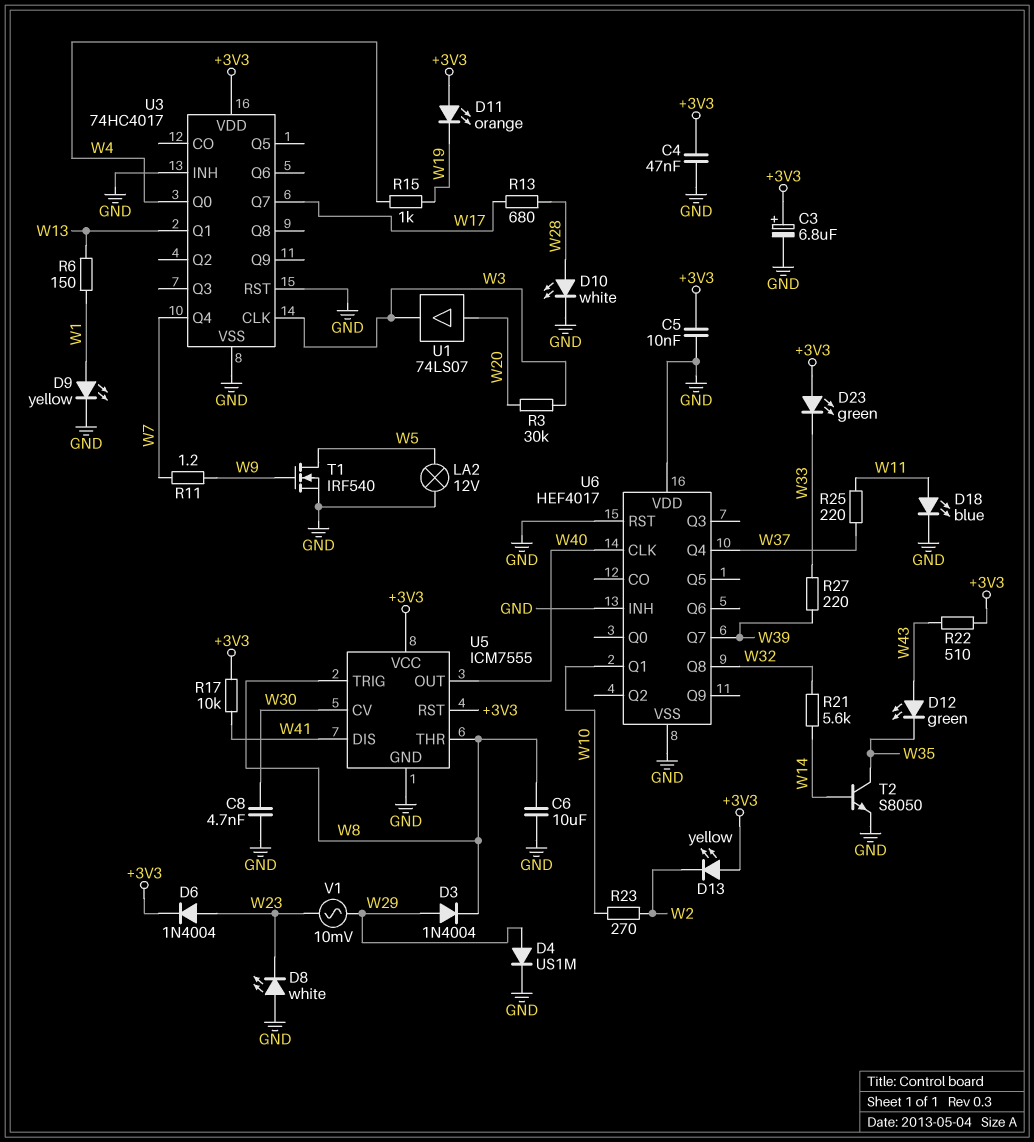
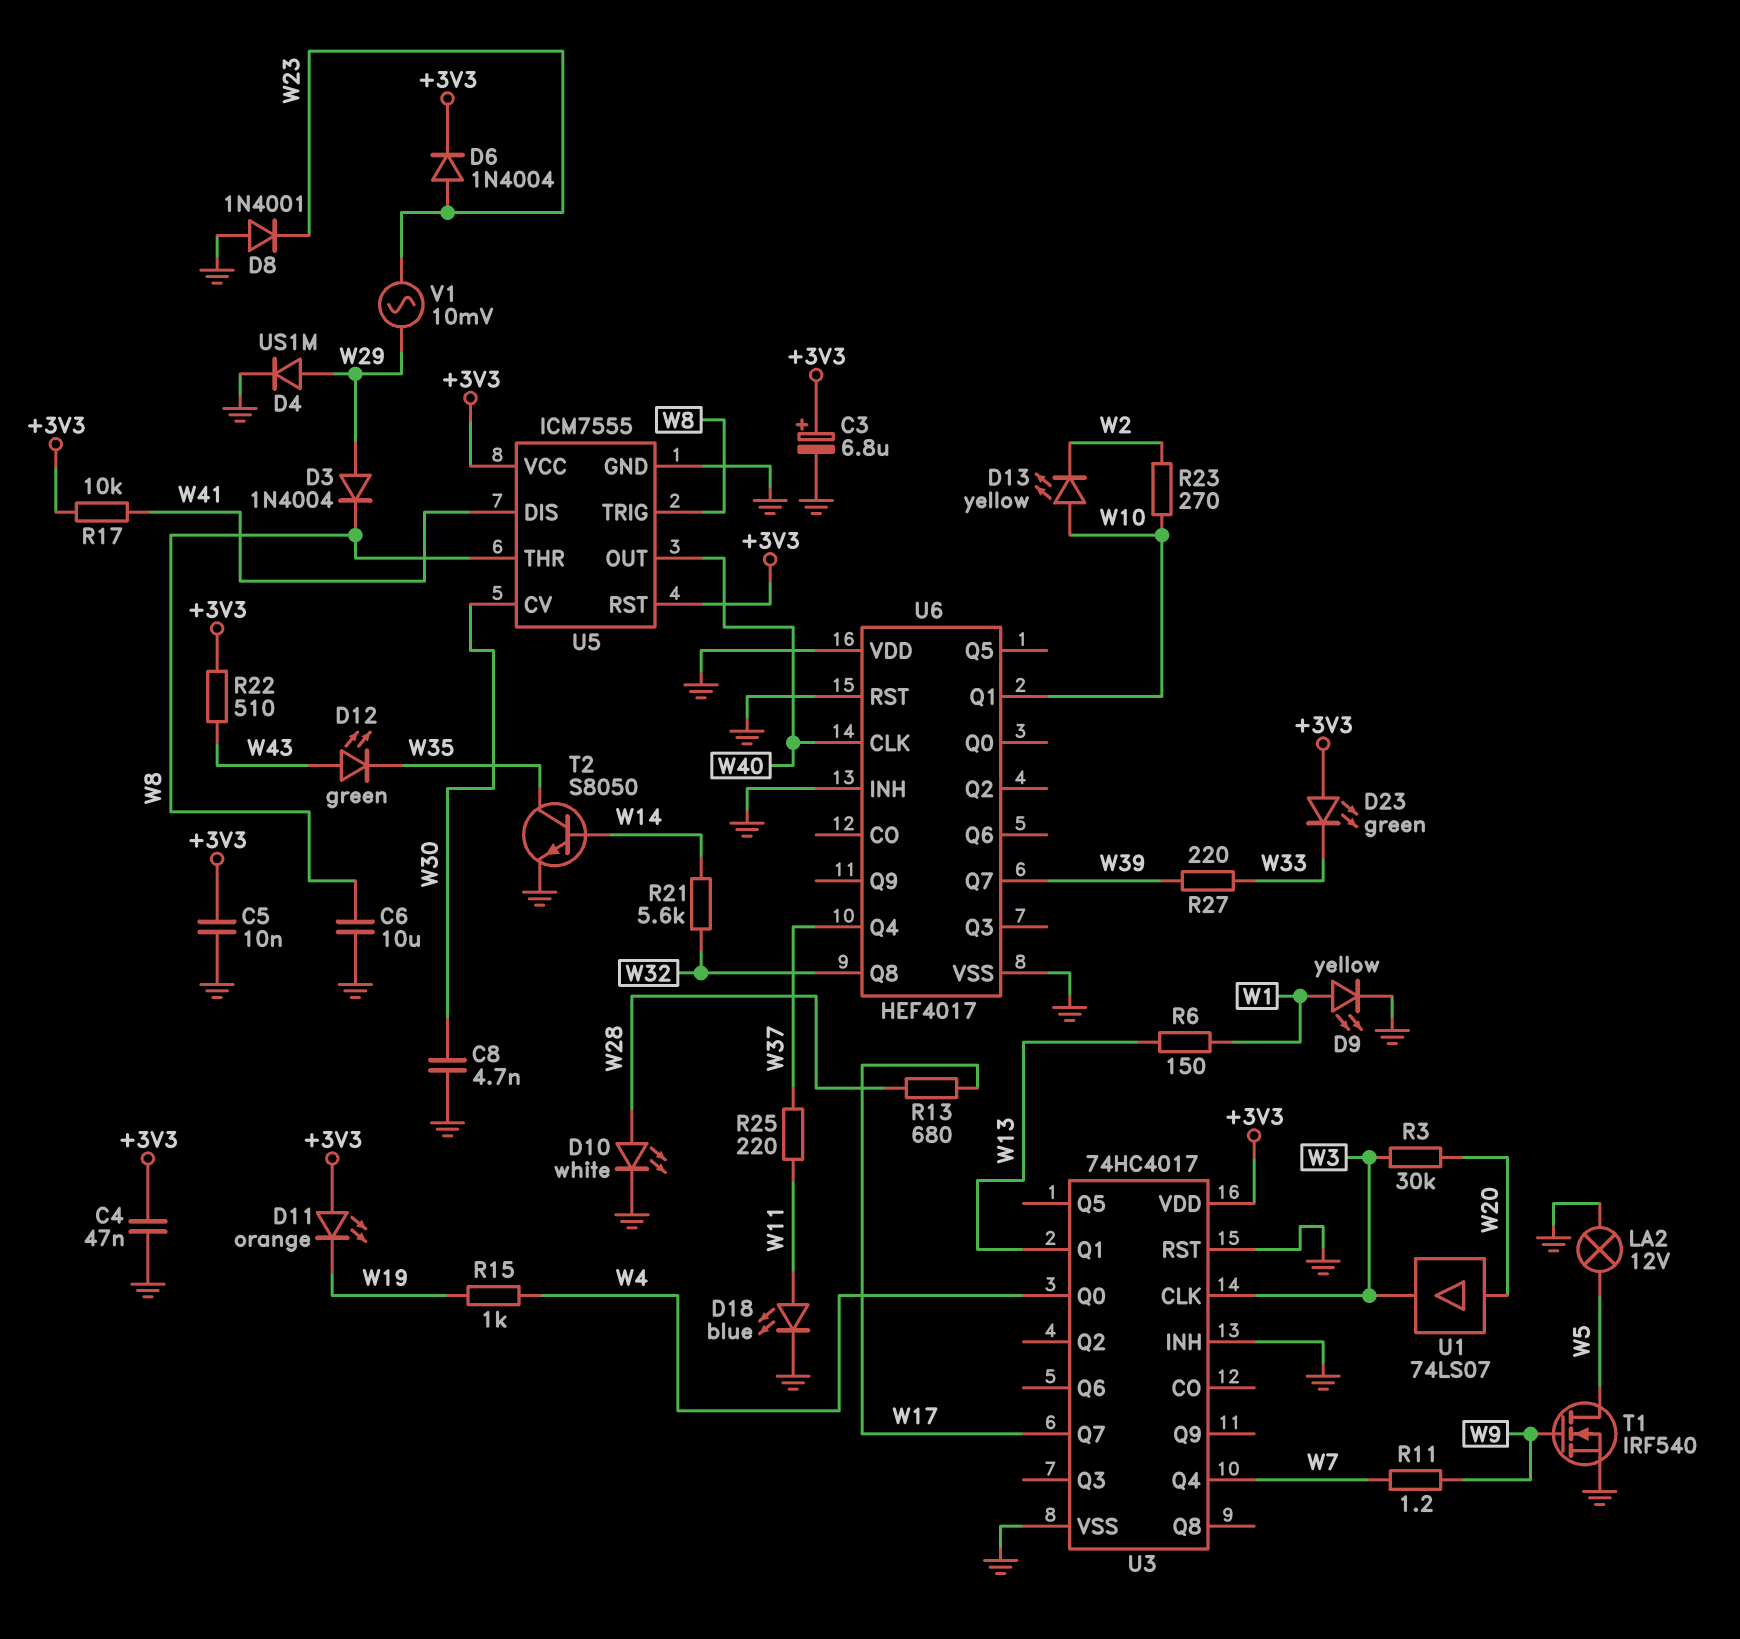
D8: LED white (A GND, K W23) -> diode 1N4001 (A GND, K W23)
D13: LED yellow (A +3V3, K W2) -> LED yellow (A W10, K W2)

